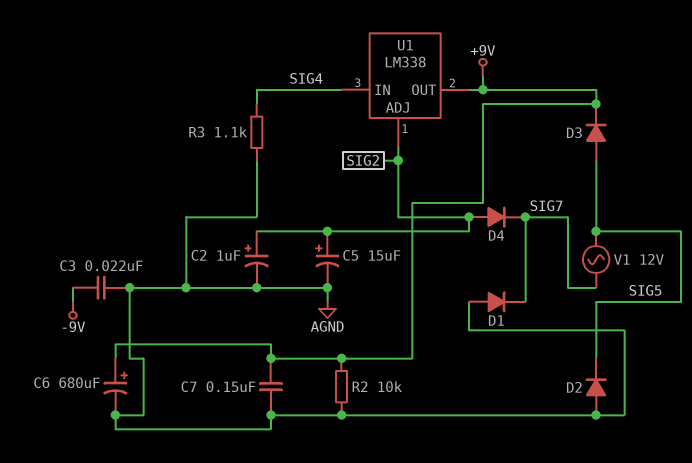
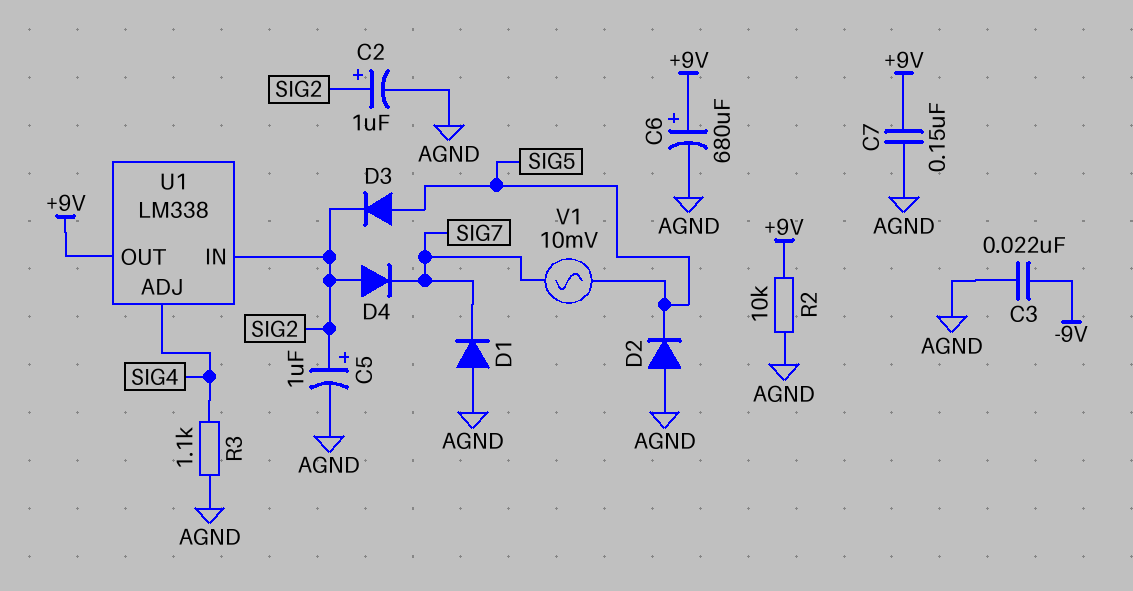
C5: 15uF (plus SIG2, minus AGND) -> 1uF (plus SIG2, minus AGND)
D3: diode (A SIG5, K +9V) -> diode (A SIG5, K SIG2)
U1 pin ADJ: SIG2 -> SIG4
U1 pin IN: SIG4 -> SIG2
V1: AC 12V (SIG5, SIG7) -> AC 10mV (SIG5, SIG7)

